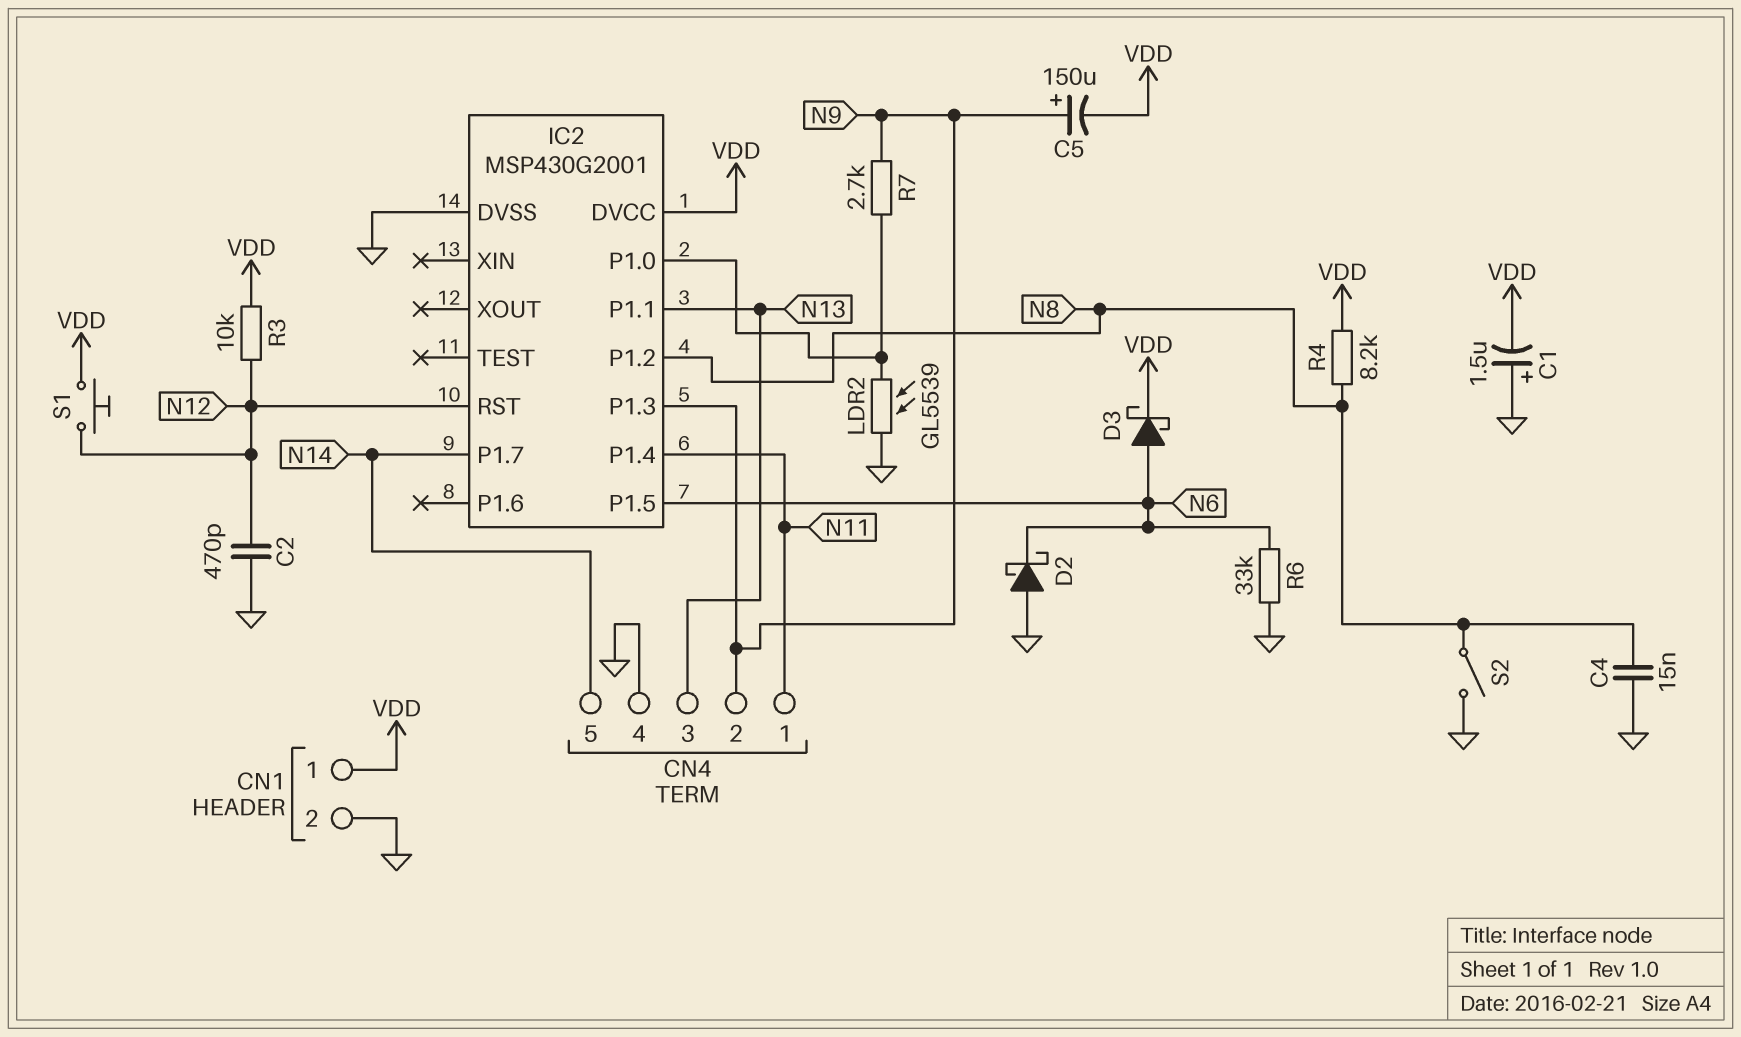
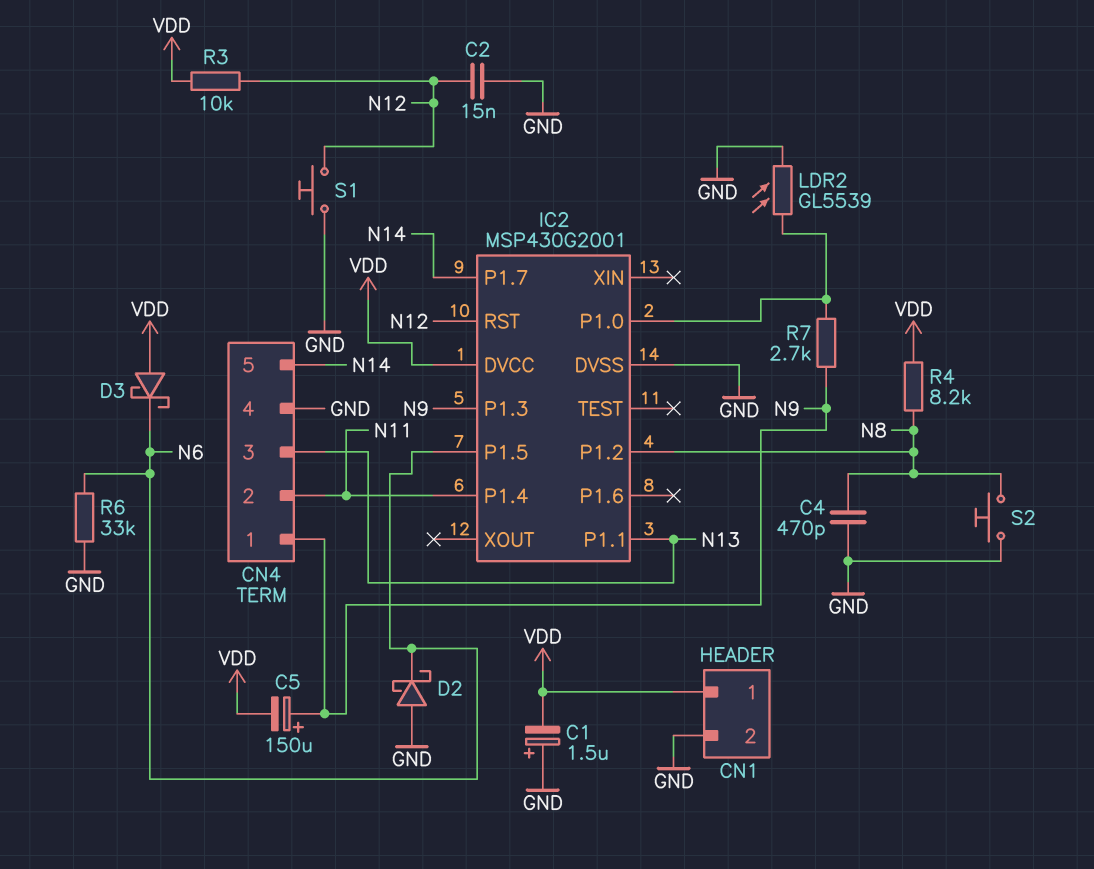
C2: 470pF (GND, N12) -> 15nF (GND, N12)
C4: 15nF (GND, N8) -> 470pF (GND, N8)
CN4 pin 1: N11 -> N9
CN4 pin 2: N9 -> N11
D3: schottky (A N6, K VDD) -> schottky (A VDD, K N6)
S1: button (N12, VDD) -> button (GND, N12)
S2: switch (GND, N8) -> button (GND, N8)

